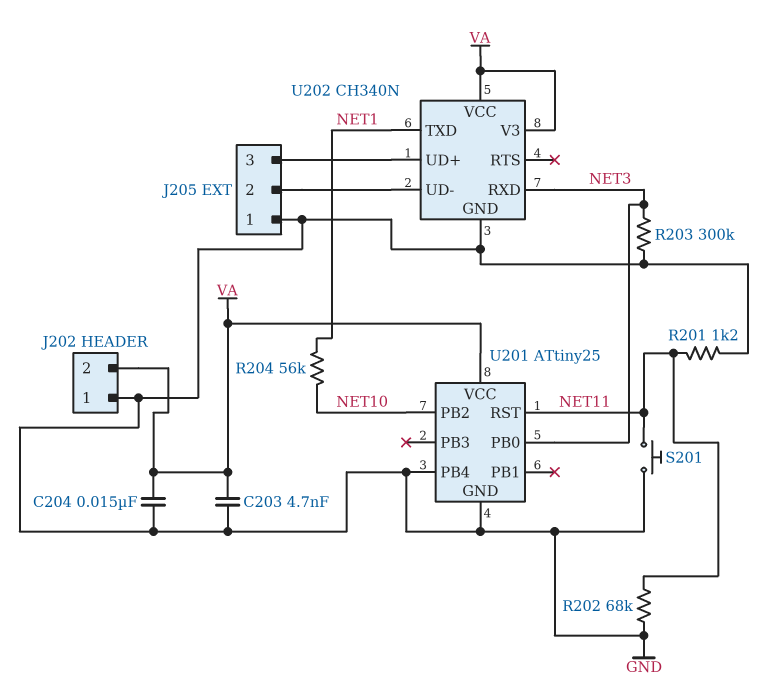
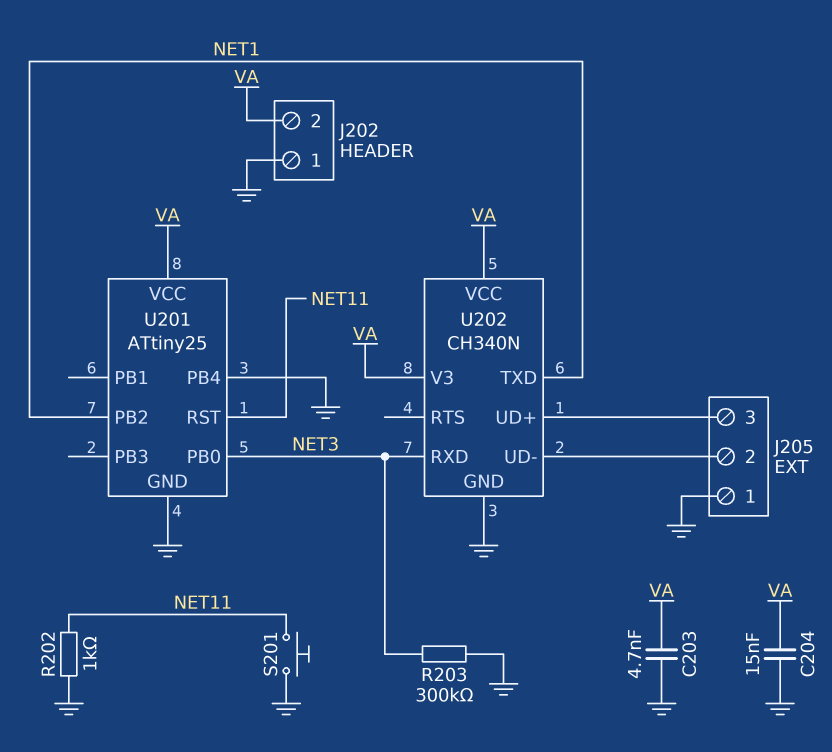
R201: 1.2k (GND, NET11) -> none
R202: 68k (GND, NET11) -> 1k (GND, NET11)
R204: 56k (NET1, NET10) -> none
U201 pin PB2: NET10 -> NET1

